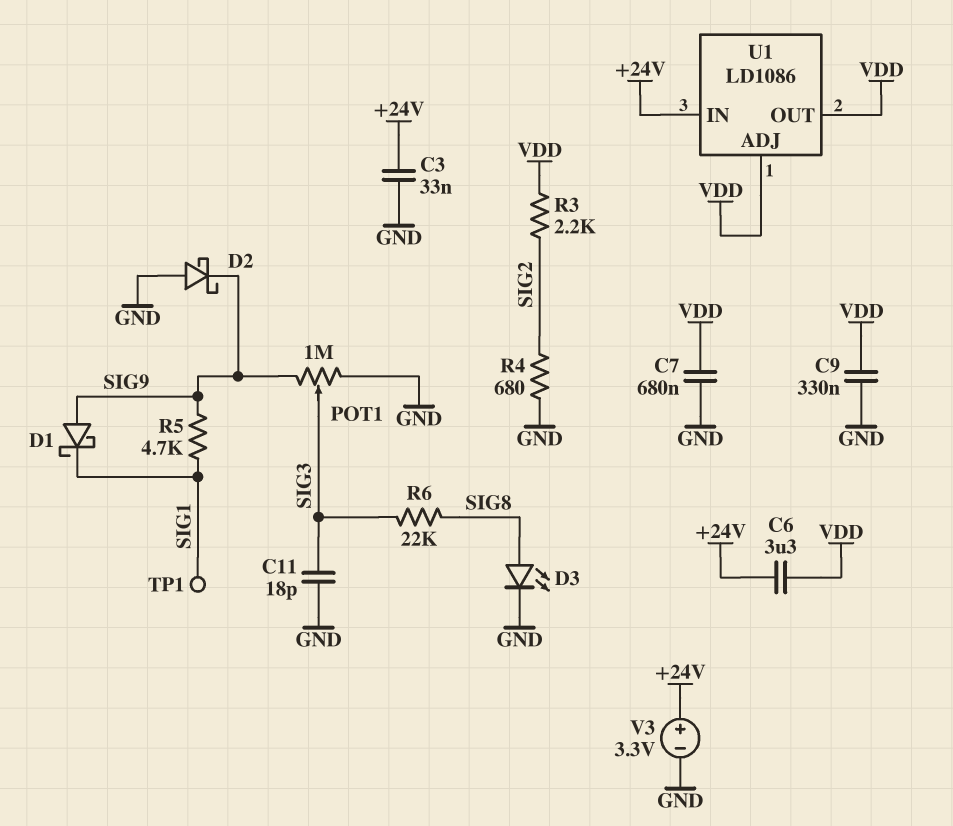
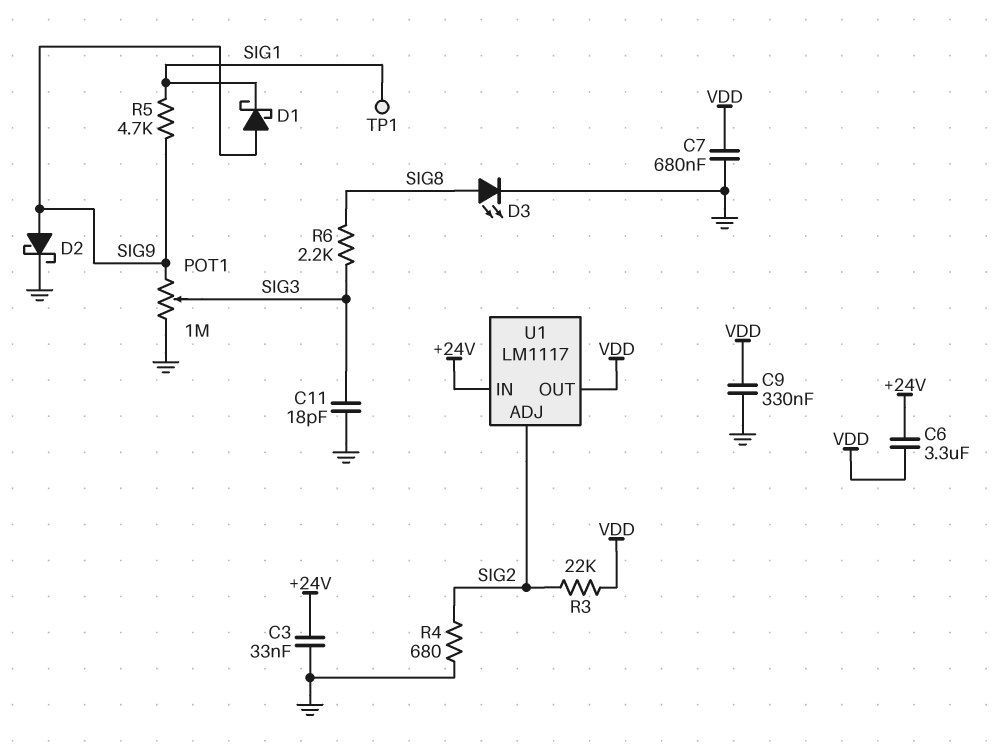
D2: schottky (A GND, K SIG9) -> schottky (A SIG9, K GND)
R3: 2.2k (SIG2, VDD) -> 22k (SIG2, VDD)
R6: 22k (SIG3, SIG8) -> 2.2k (SIG3, SIG8)
U1: LD1086 -> LM1117
U1 pin ADJ: VDD -> SIG2
V3: 3.3V (plus +24V, minus GND) -> none

